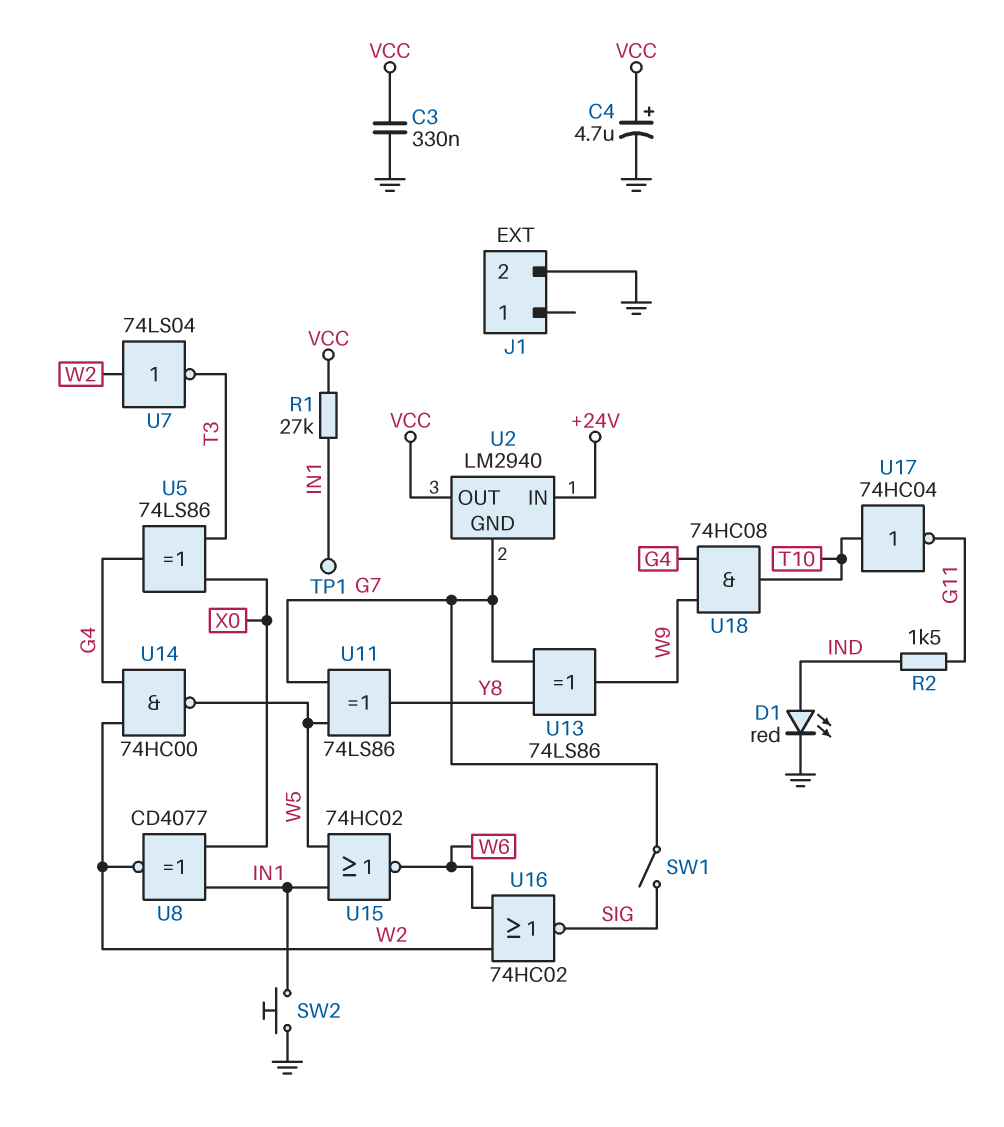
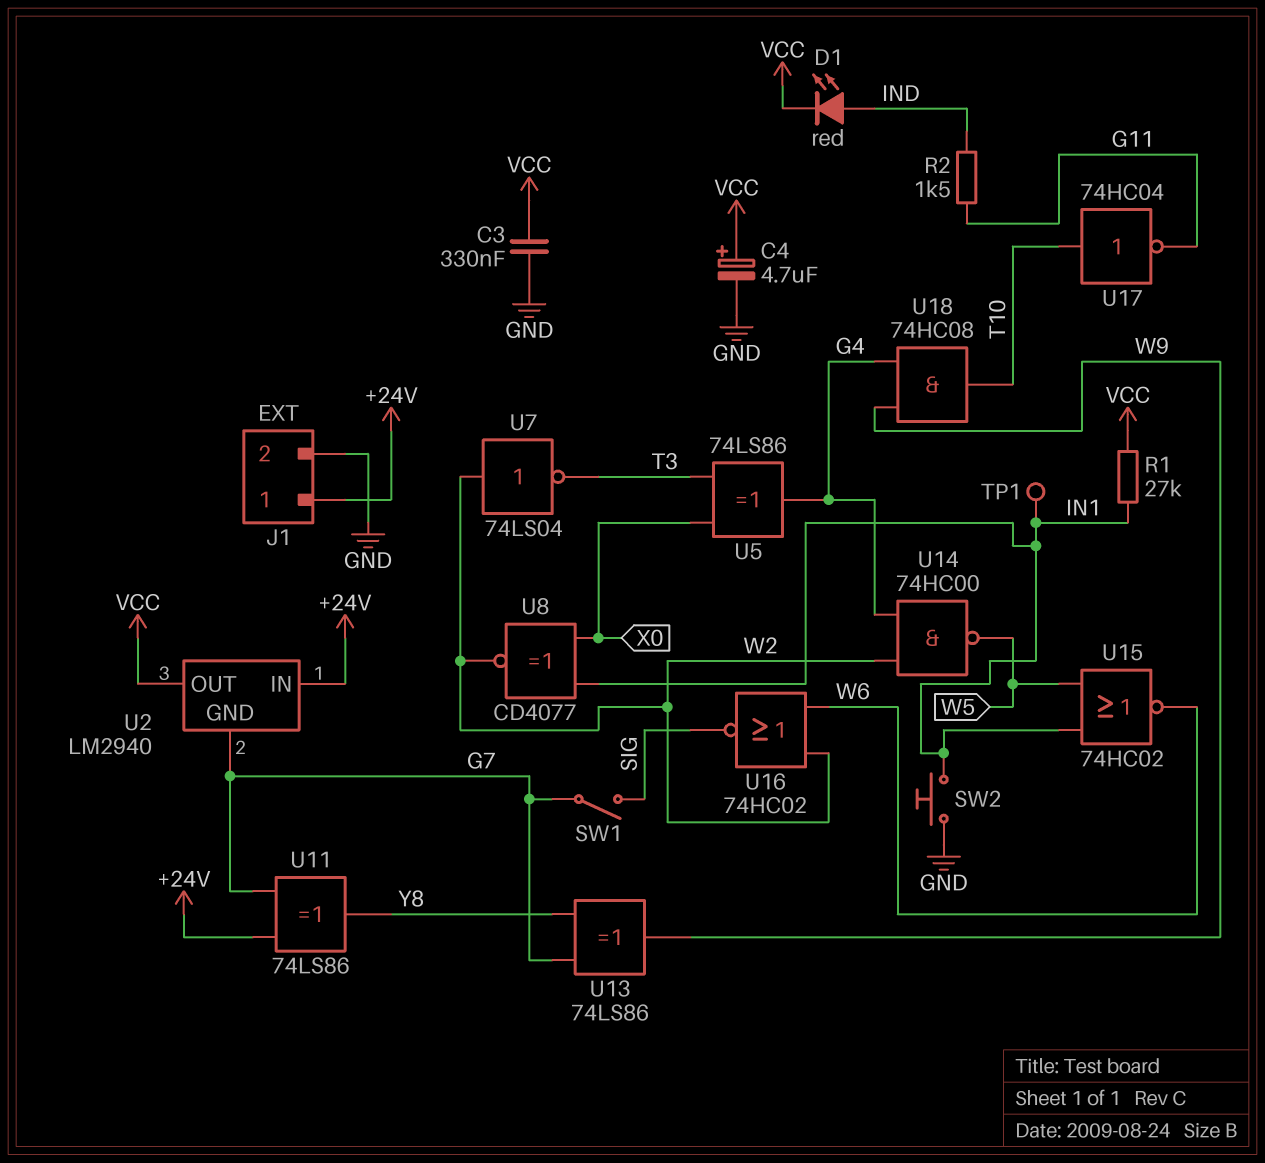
D1: LED red (A IND, K GND) -> LED red (A IND, K VCC)
J1 pin 1: none -> +24V
U11: XOR 74LS86 (in G7, in W5, out Y8) -> XOR 74LS86 (in +24V, in G7, out Y8)

